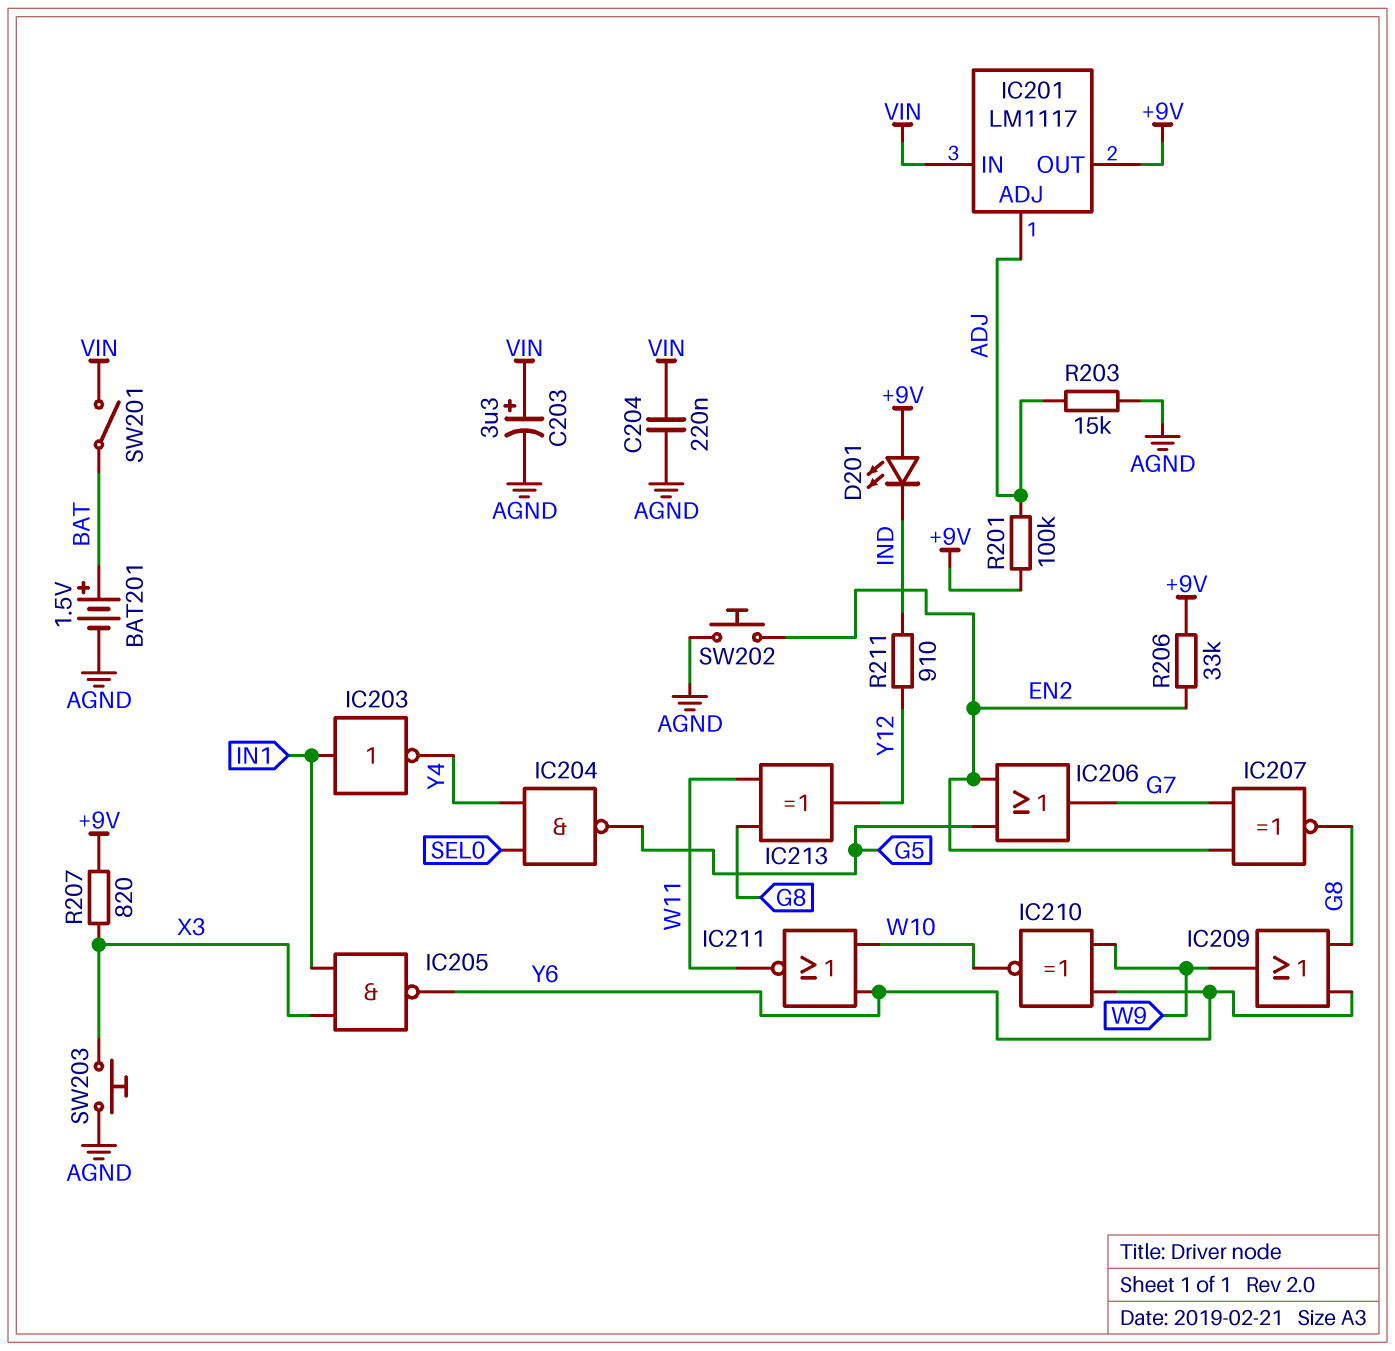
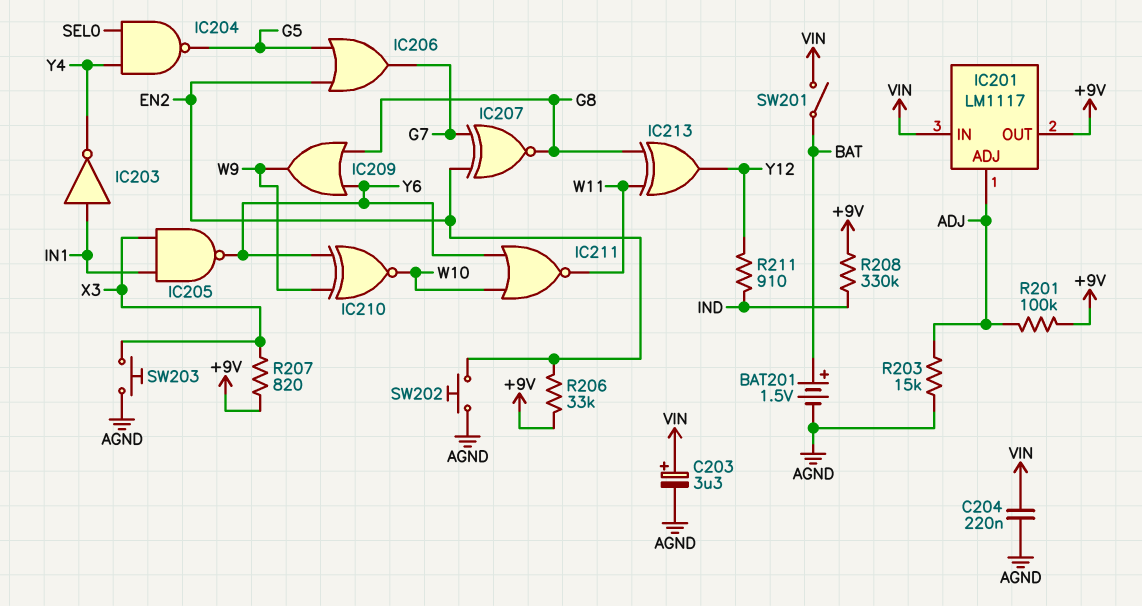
D201: LED (A +9V, K IND) -> none
R208: none -> 330k (+9V, IND)

